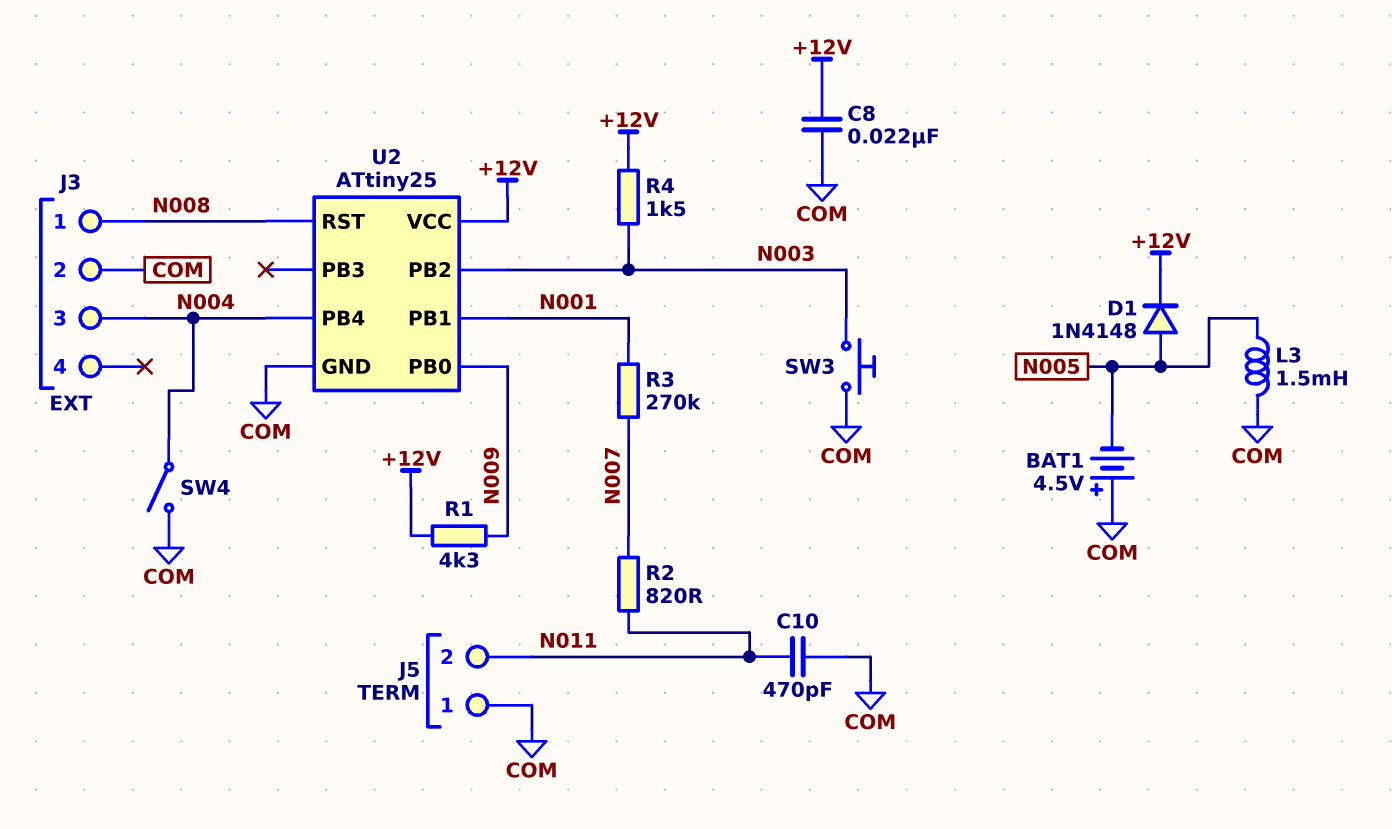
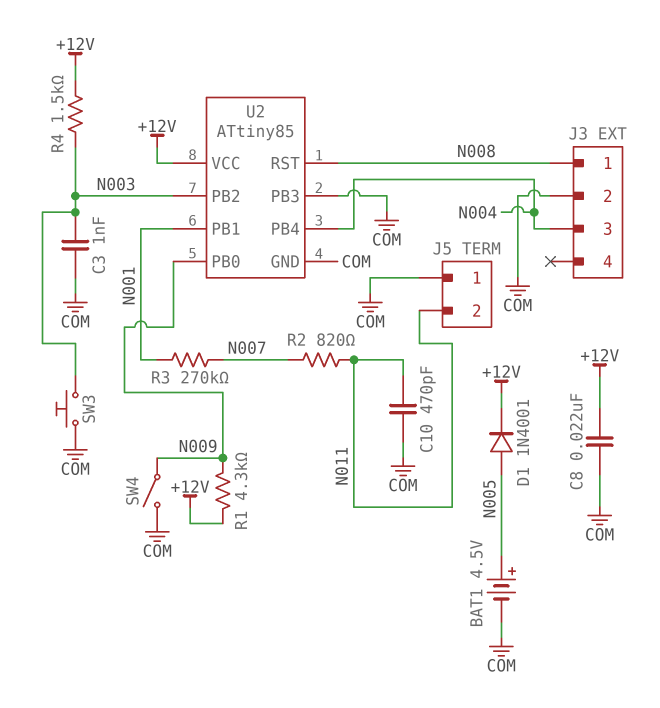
BAT1: 4.5V (plus COM, minus N005) -> 4.5V (plus N005, minus COM)
C3: none -> 1nF (COM, N003)
D1: diode 1N4148 (A N005, K +12V) -> diode 1N4001 (A N005, K +12V)
L3: 1.5mH (COM, N005) -> none
SW4: switch (COM, N004) -> switch (COM, N009)
U2: ATtiny25 -> ATtiny85
U2 pin PB3: none -> COM

